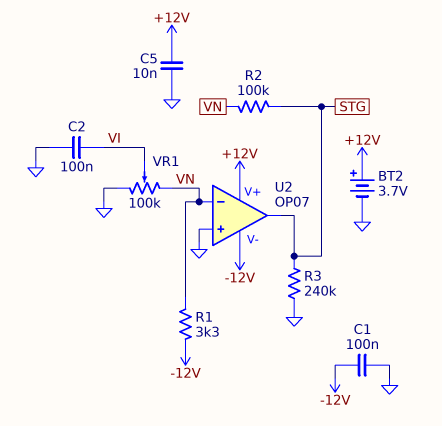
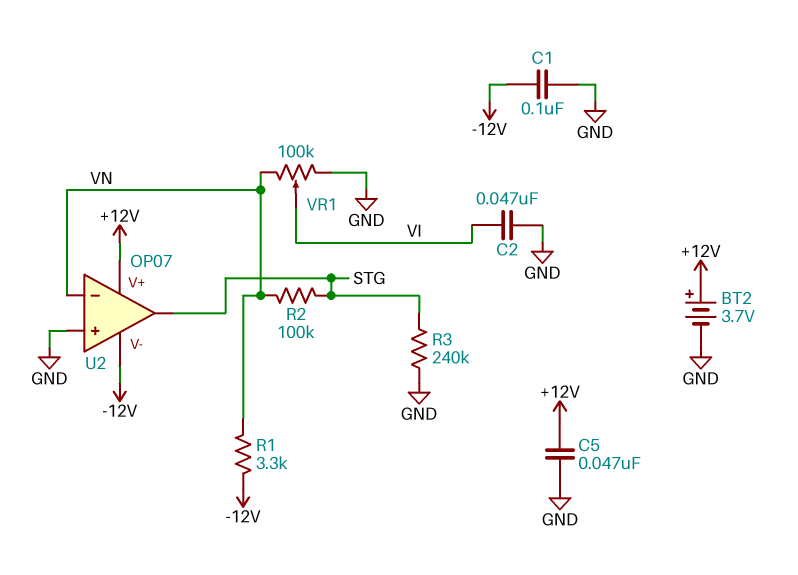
C2: 100nF (GND, VI) -> 47nF (GND, VI)
C5: 10nF (+12V, GND) -> 47nF (+12V, GND)

